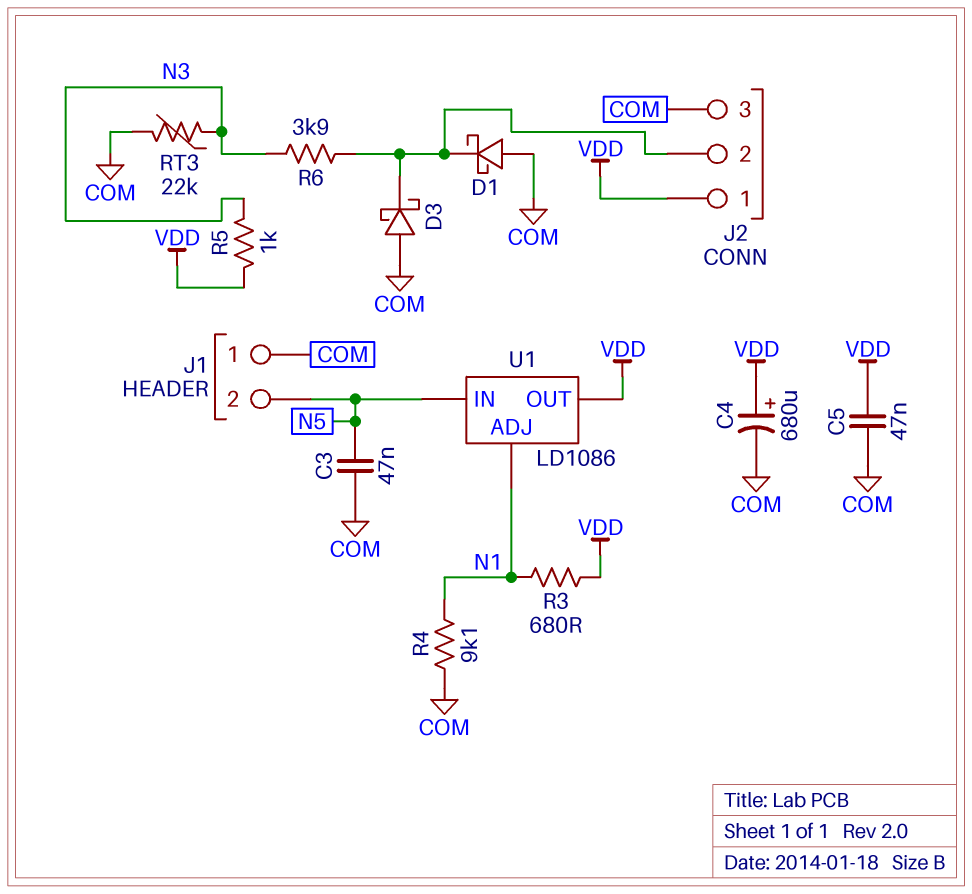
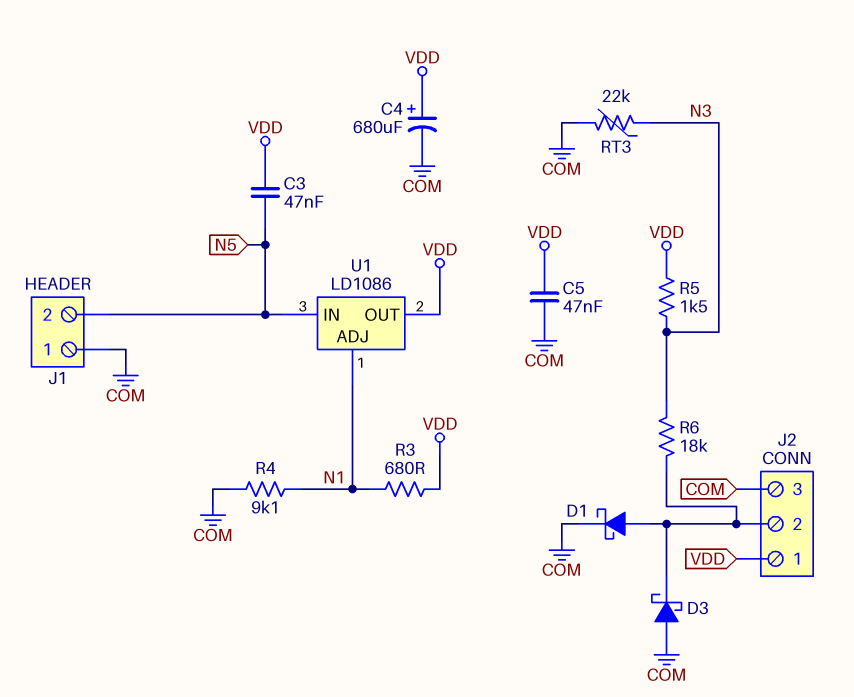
C3: 47nF (COM, N5) -> 47nF (N5, VDD)
D1: schottky (A COM, K J2/2) -> schottky (A J2/2, K COM)
R5: 1k (N3, VDD) -> 1.5k (N3, VDD)
R6: 3.9k (J2/2, N3) -> 18k (J2/2, N3)

